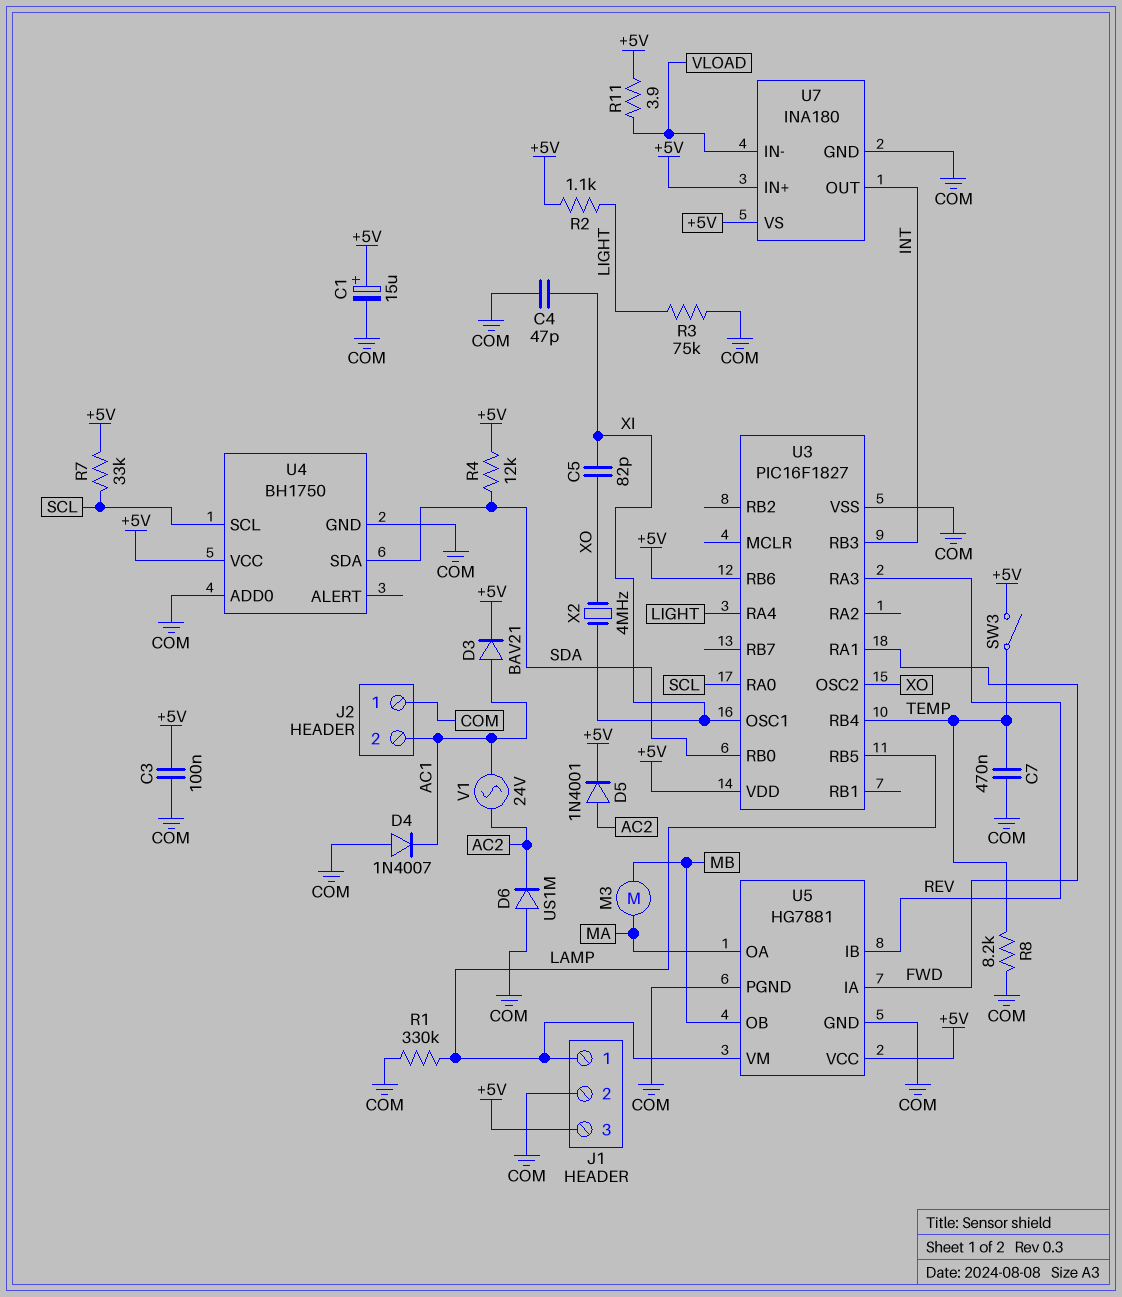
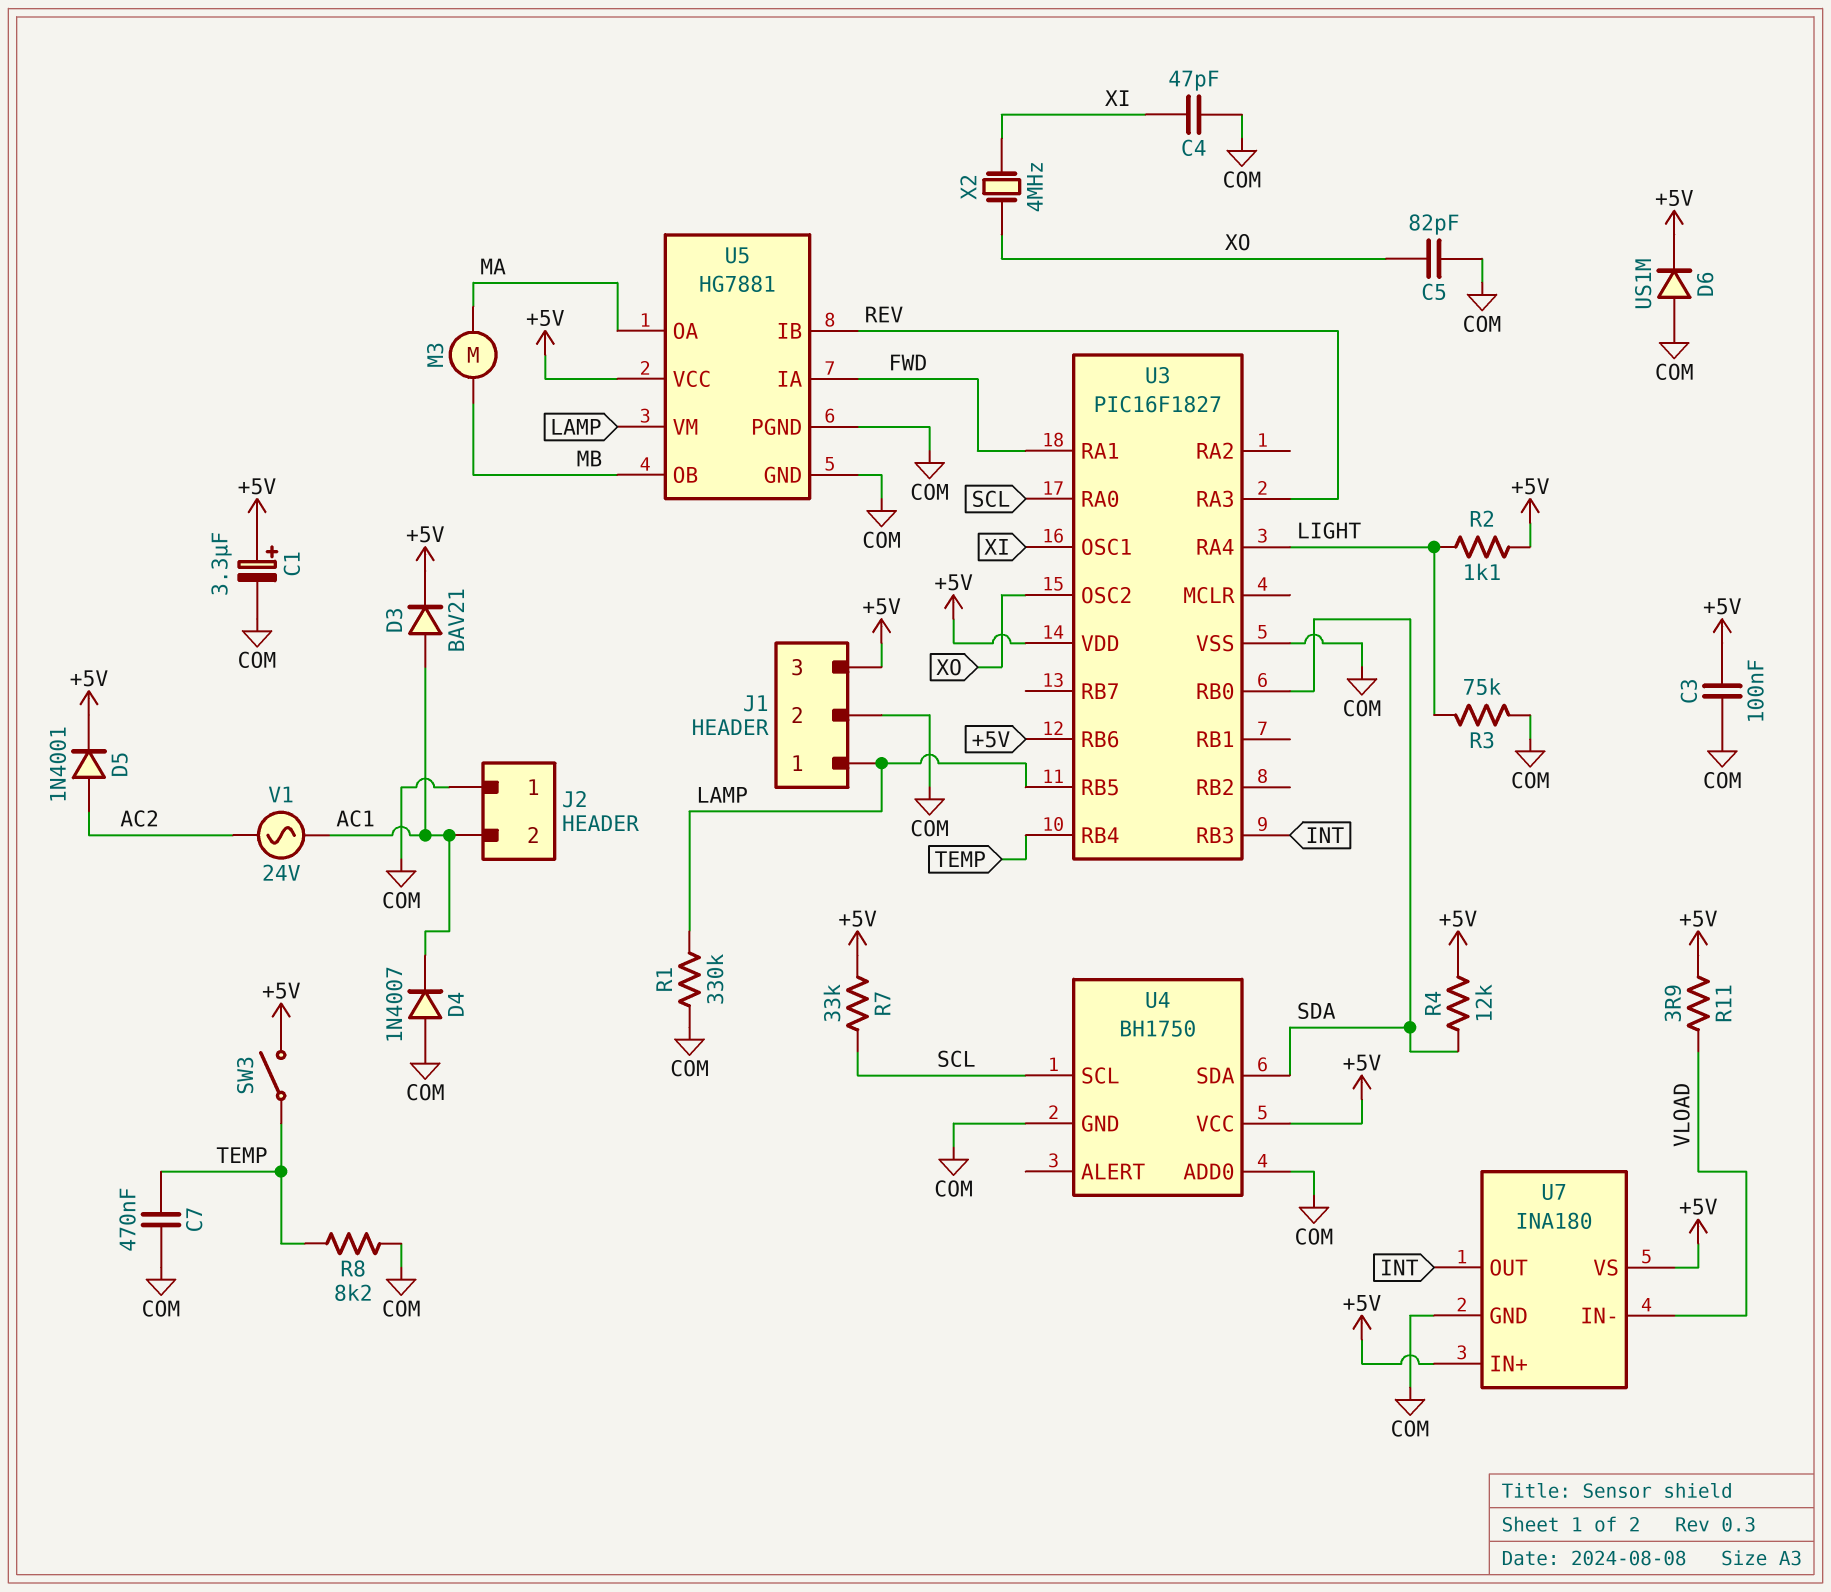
C1: 15uF (plus +5V, minus COM) -> 3.3uF (plus +5V, minus COM)
C5: 82pF (XI, XO) -> 82pF (COM, XO)
D6: diode US1M (A COM, K AC2) -> diode US1M (A COM, K +5V)

